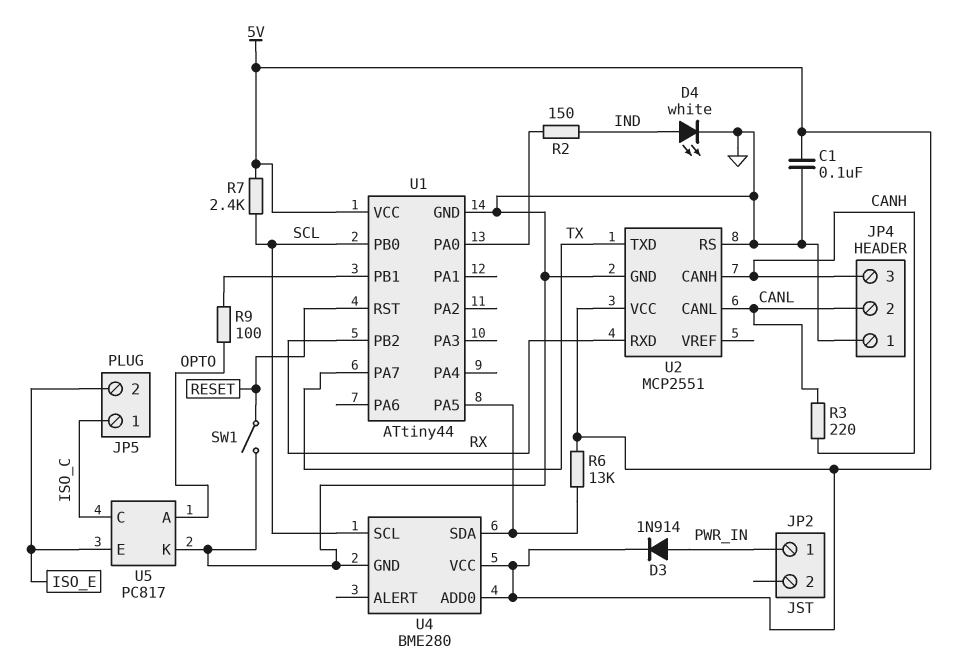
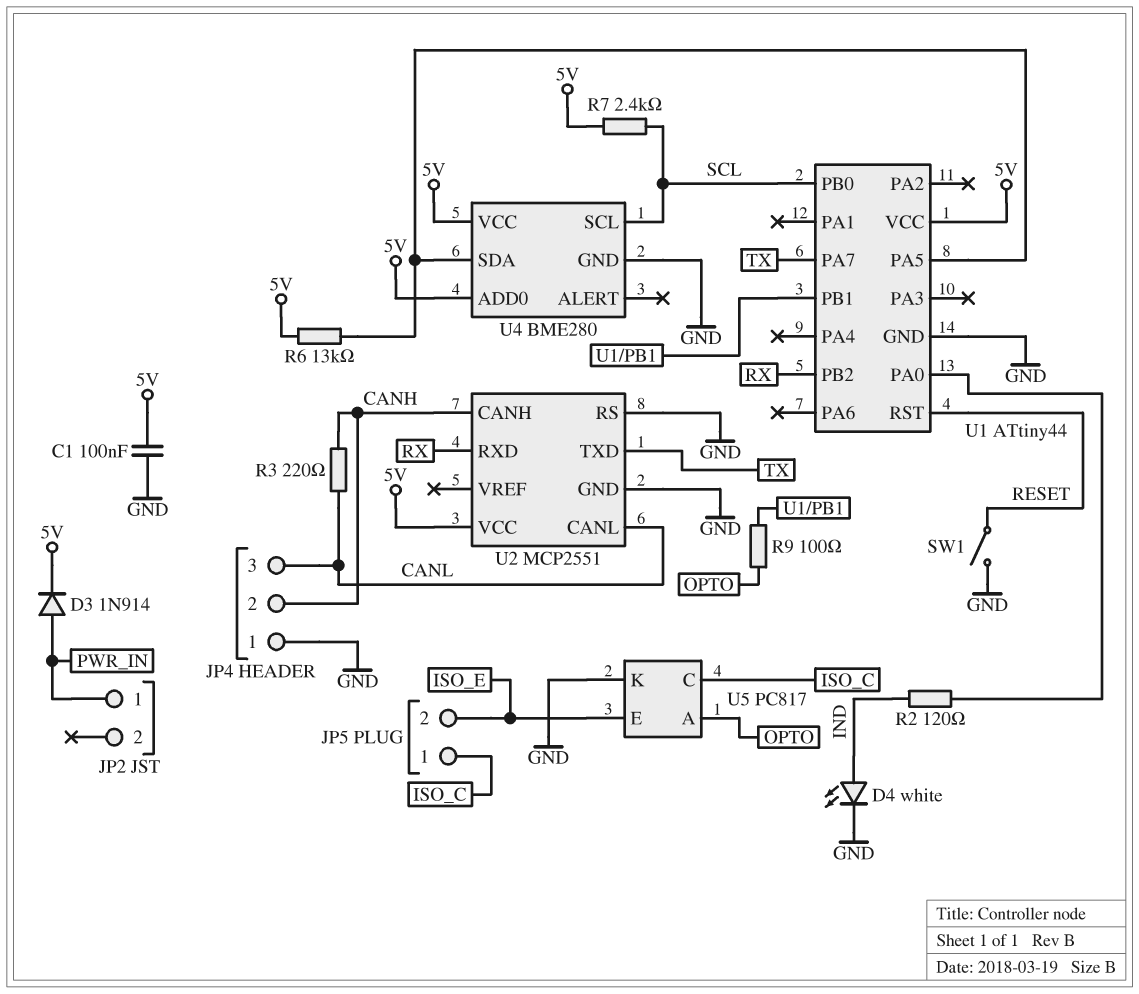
JP4 pin 2: CANL -> CANH
JP4 pin 3: CANH -> CANL
R2: 150 (IND, U1/PA0) -> 120 (IND, U1/PA0)

